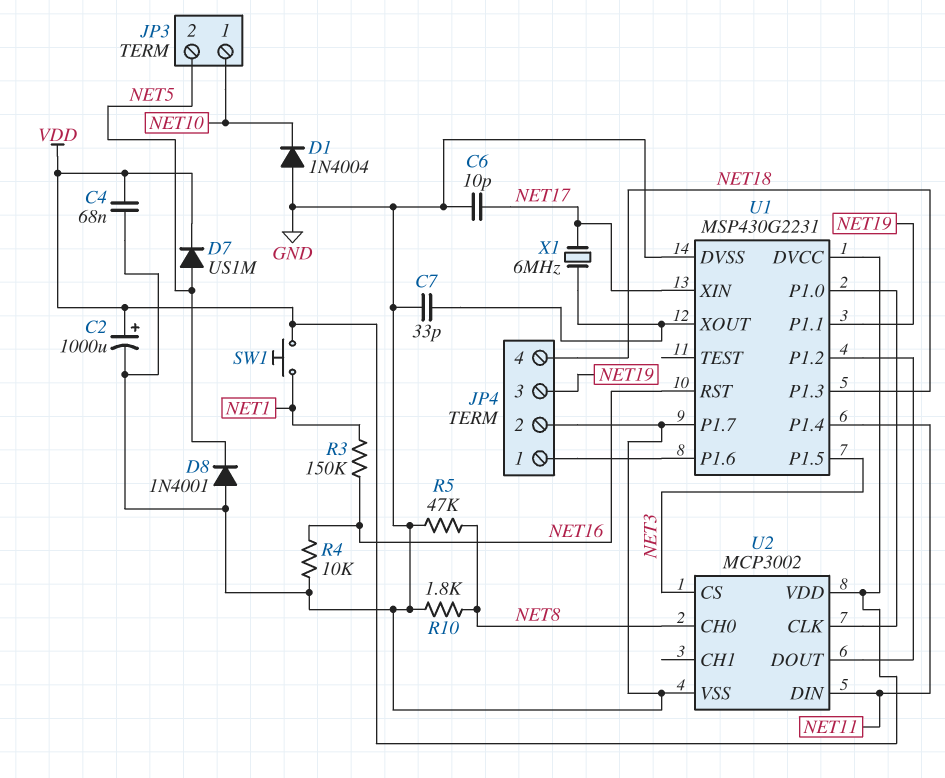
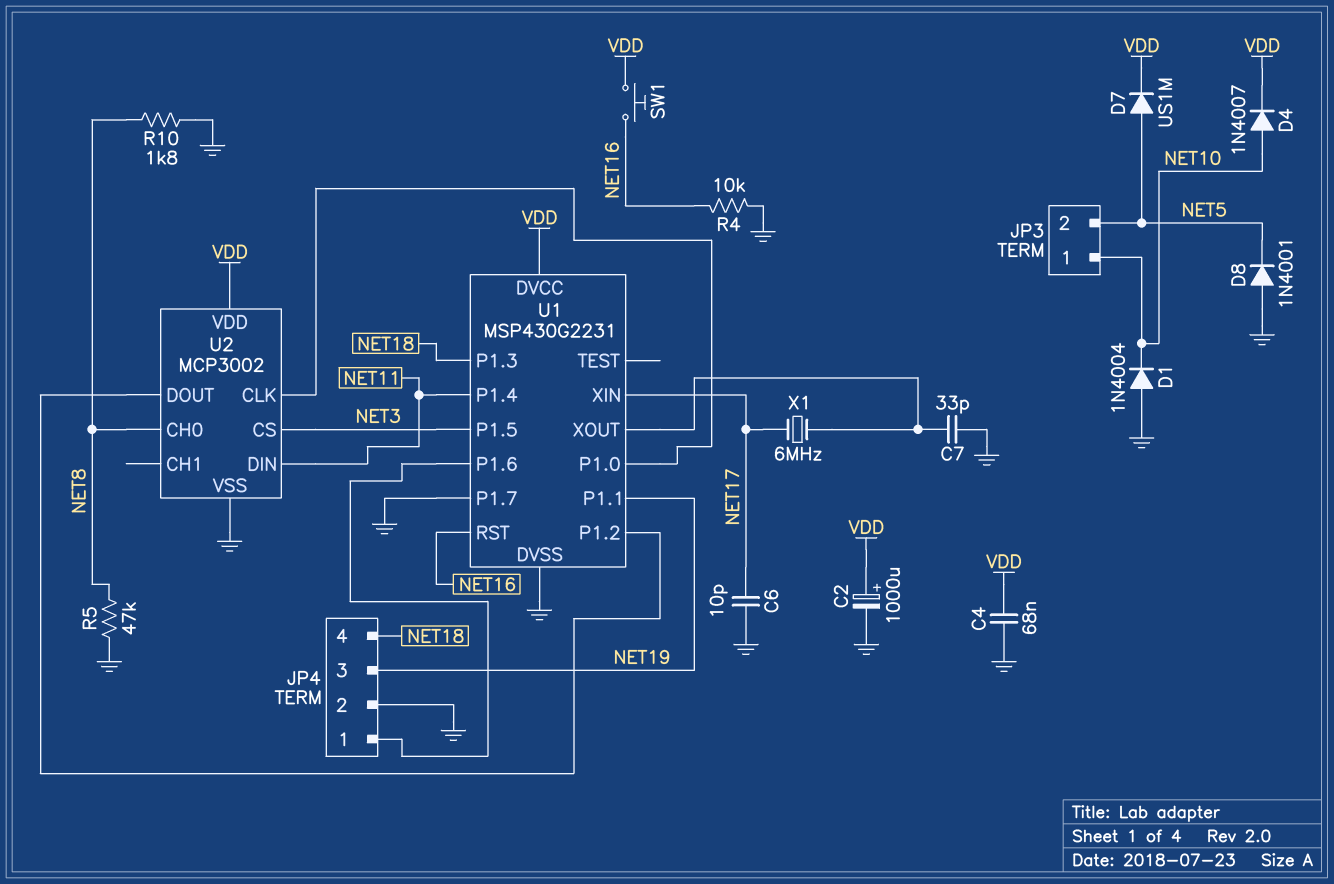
D4: none -> diode 1N4007 (A NET10, K VDD)
R3: 150k (NET1, NET16) -> none
SW1: button (NET1, VDD) -> button (NET16, VDD)

